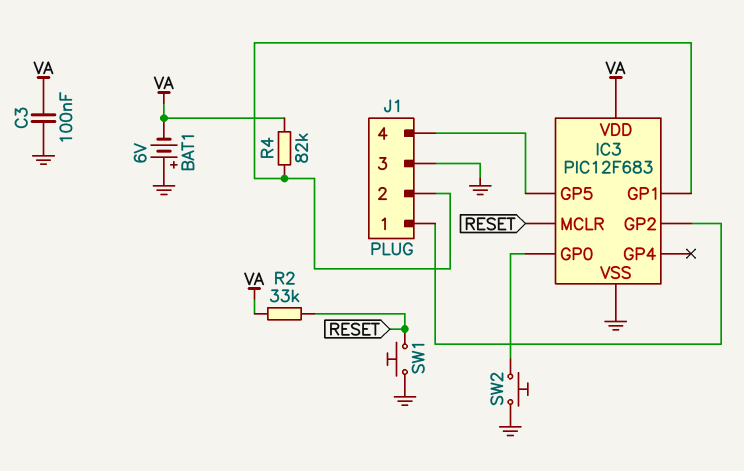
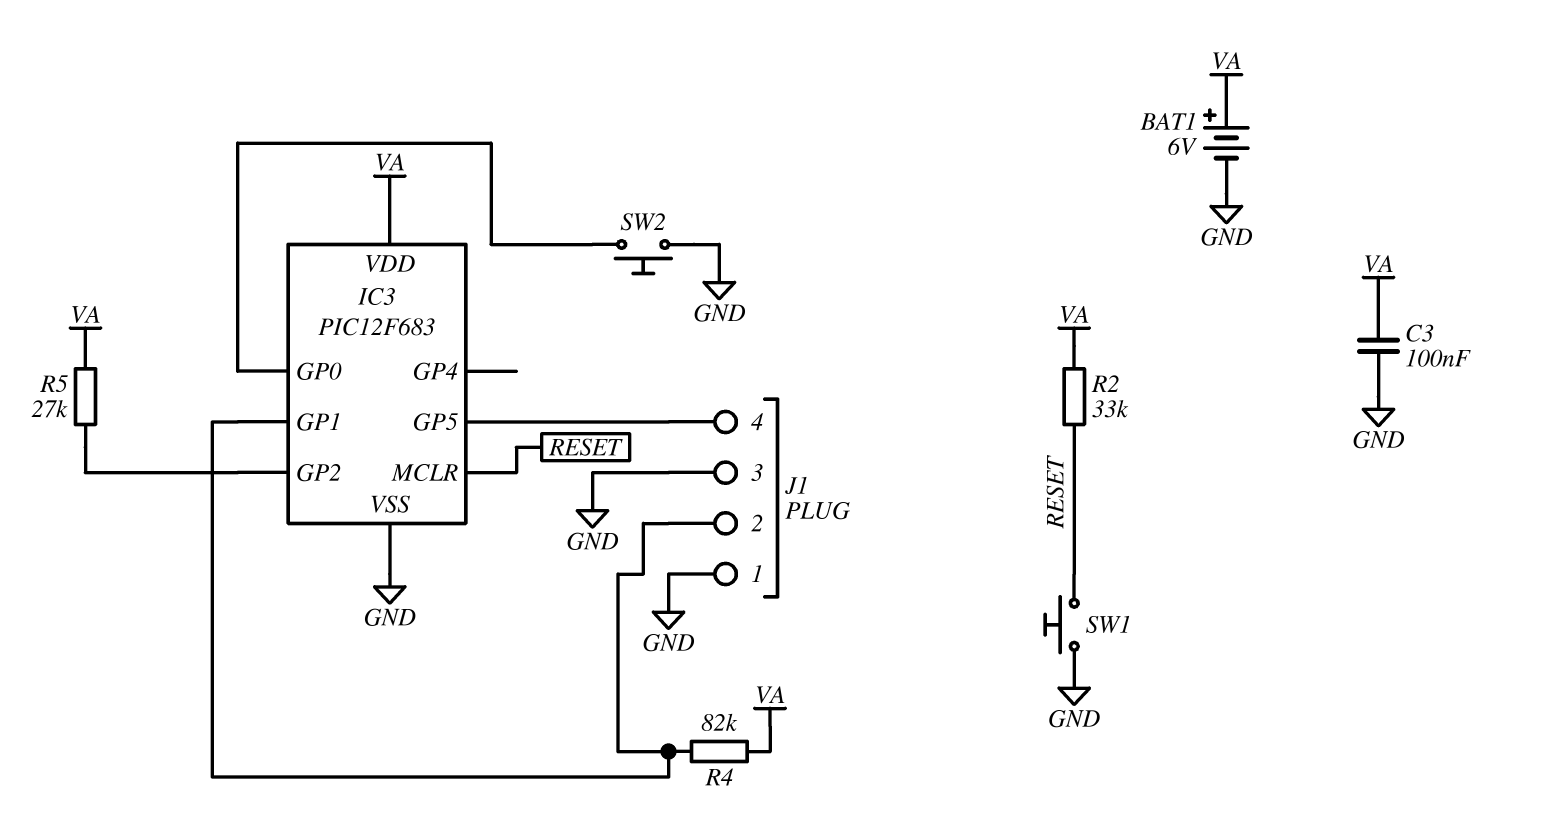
BAT1: 6V (plus GND, minus VA) -> 6V (plus VA, minus GND)
J1 pin 1: IC3/GP2 -> GND
R5: none -> 27k (IC3/GP2, VA)

